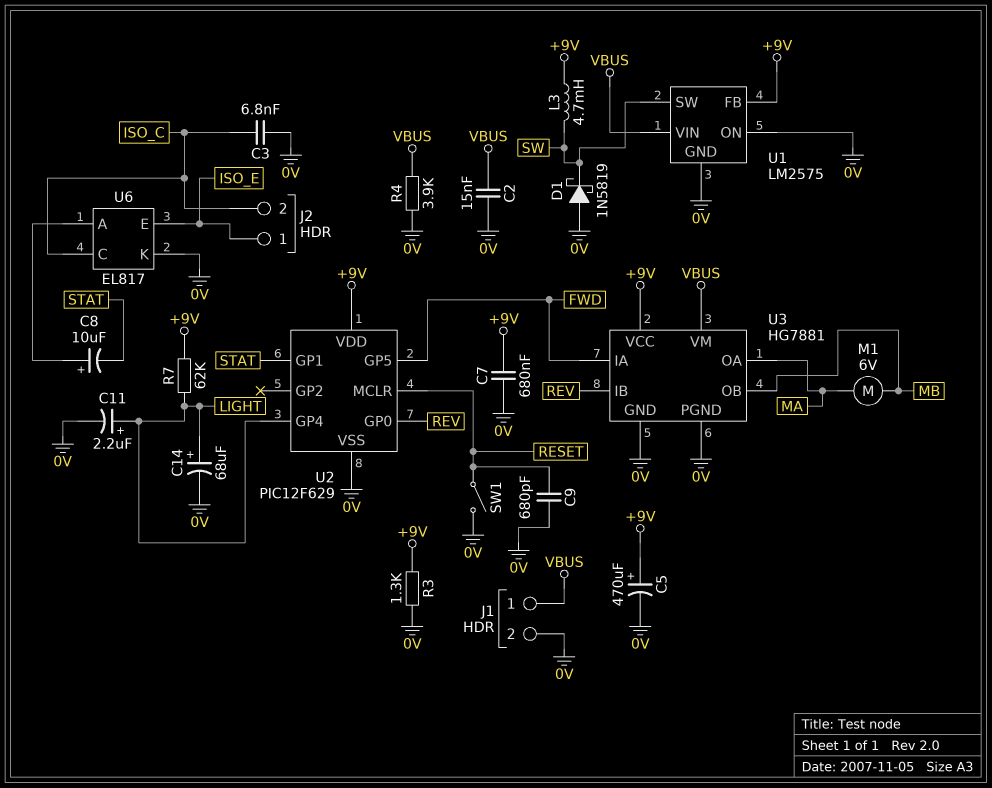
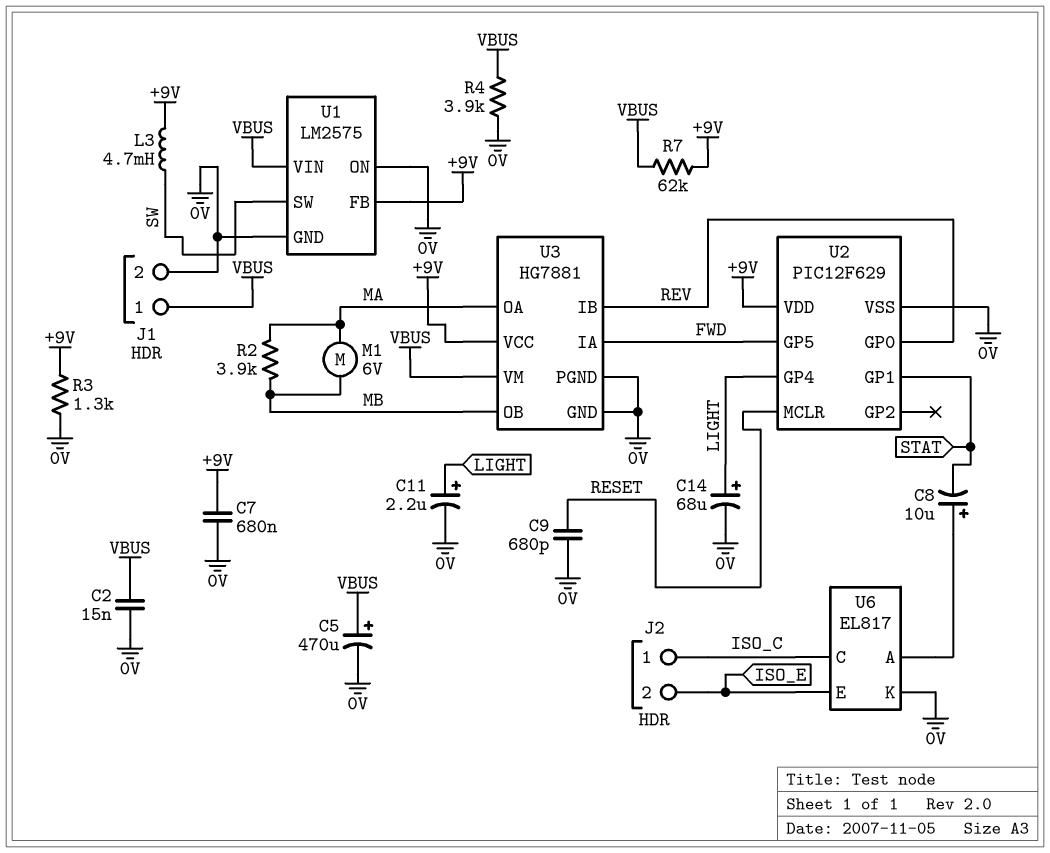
C3: 6.8nF (0V, ISO_C) -> none
C5: 470uF (plus +9V, minus 0V) -> 470uF (plus VBUS, minus 0V)
D1: schottky 1N5819 (A 0V, K SW) -> none
J2 pin 1: ISO_E -> ISO_C
J2 pin 2: ISO_C -> ISO_E
R2: none -> 3.9k (MA, MB)
R7: 62k (+9V, LIGHT) -> 62k (+9V, VBUS)
SW1: switch (0V, RESET) -> none

